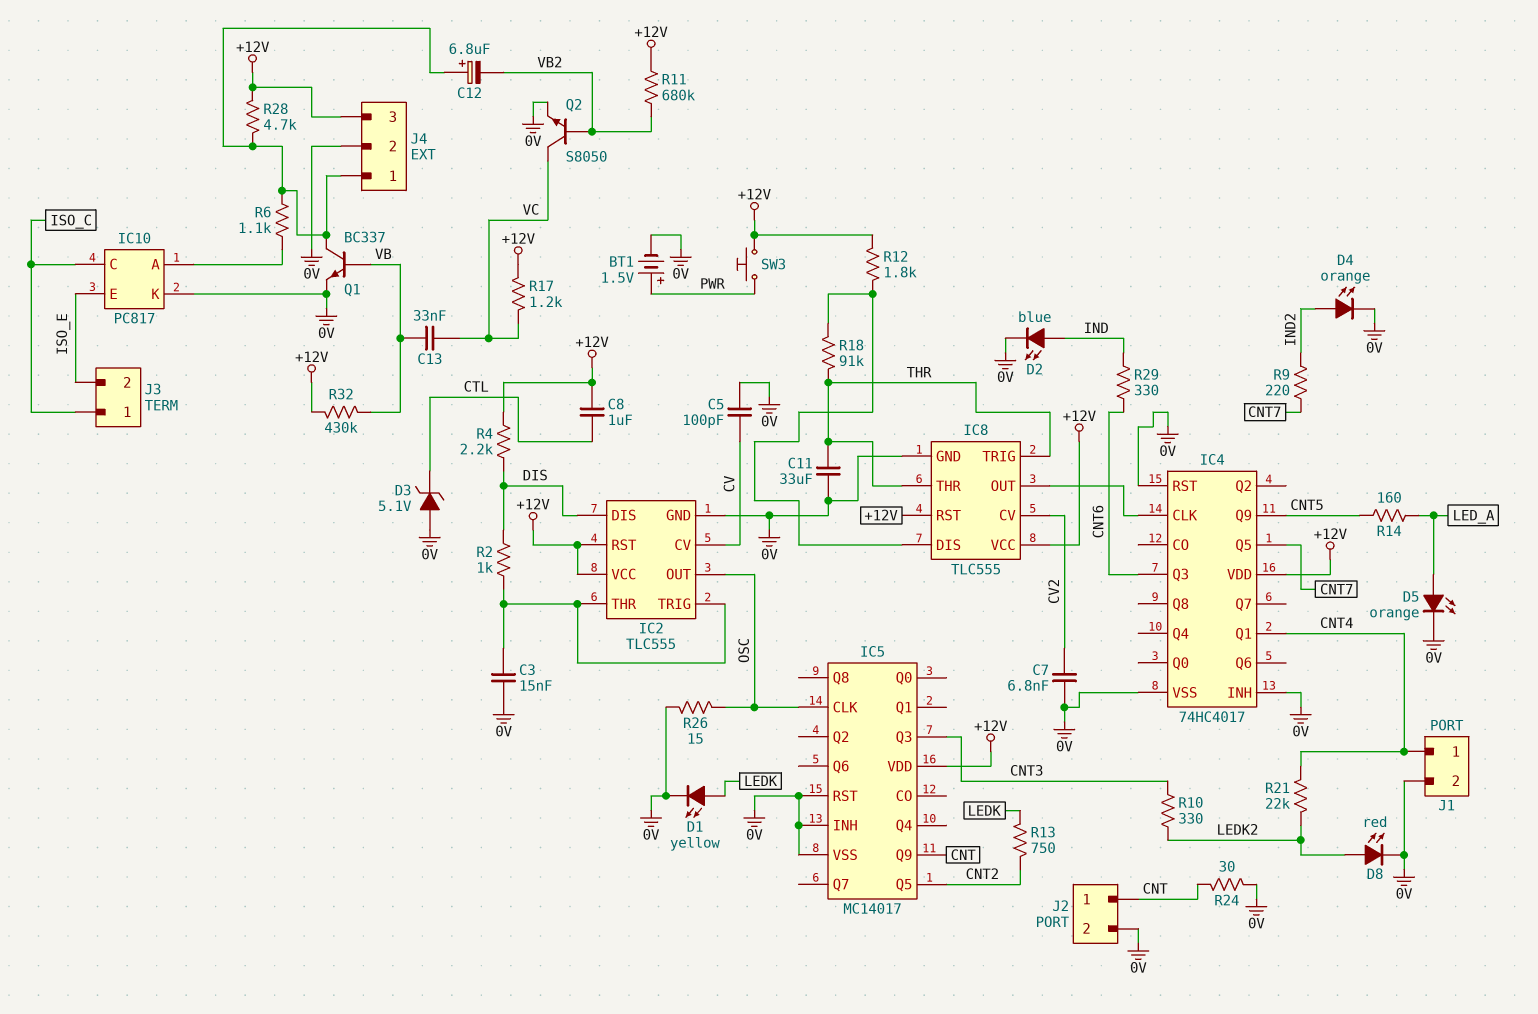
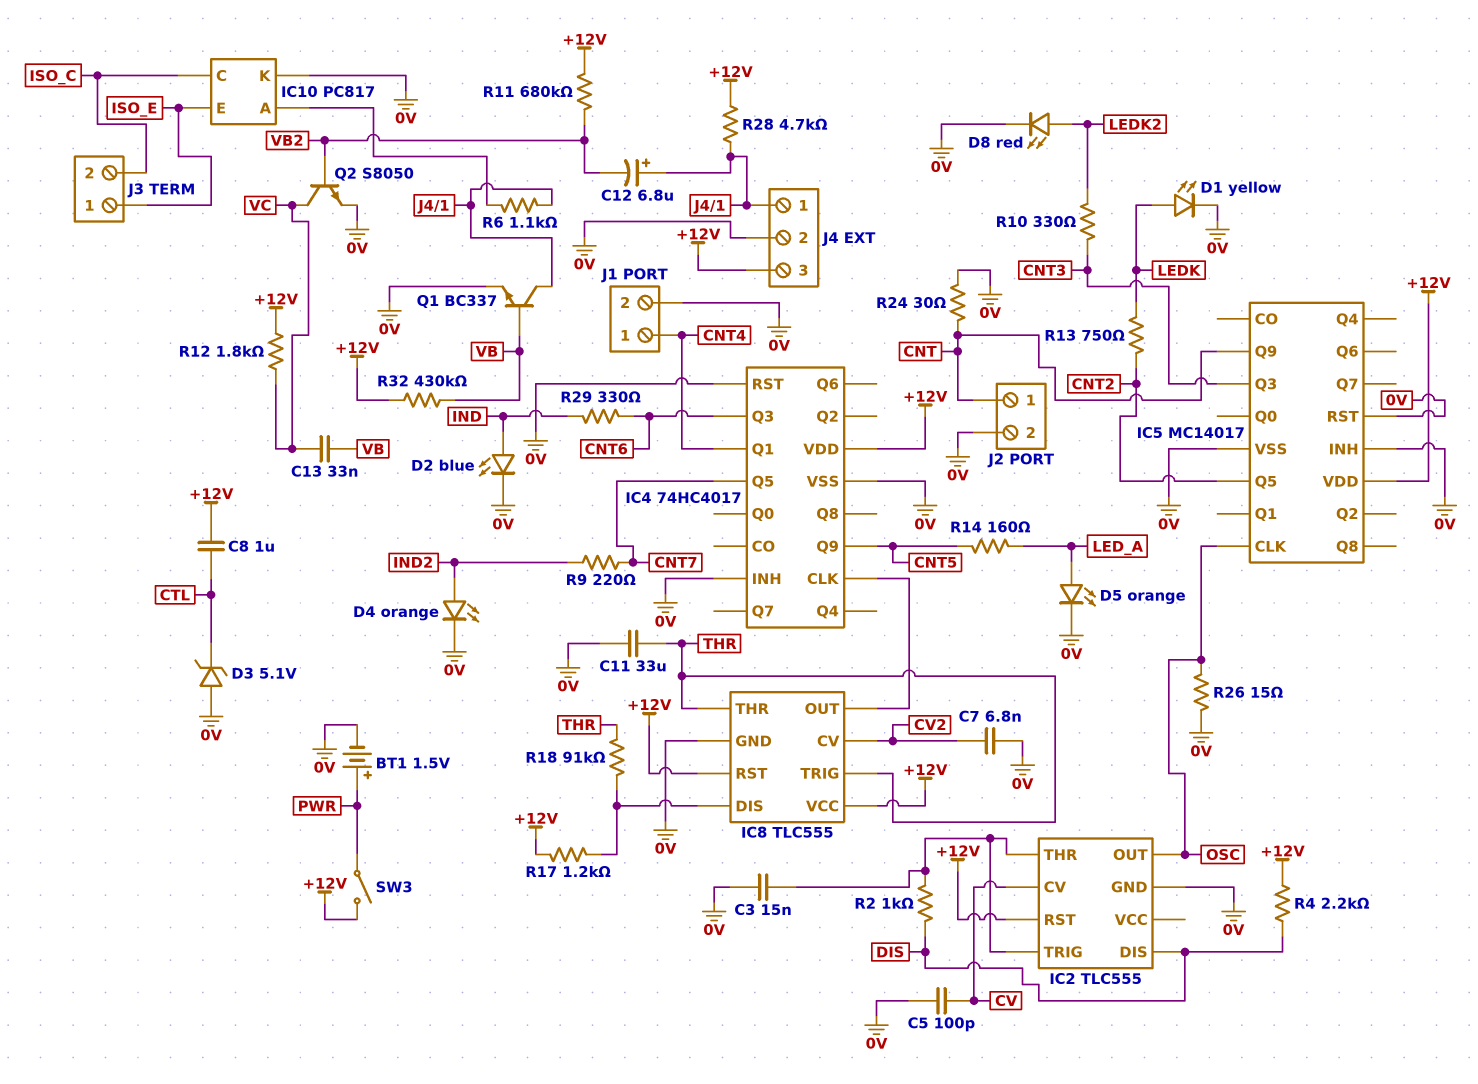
IC2 pin VCC: +12V -> none
J3 pin 1: ISO_C -> ISO_E
J3 pin 2: ISO_E -> ISO_C
R12: 1.8k (+12V, IC8/DIS) -> 1.8k (+12V, VC)
R17: 1.2k (+12V, VC) -> 1.2k (+12V, IC8/DIS)
R21: 22k (CNT4, LEDK2) -> none
SW3: button (+12V, PWR) -> switch (+12V, PWR)

